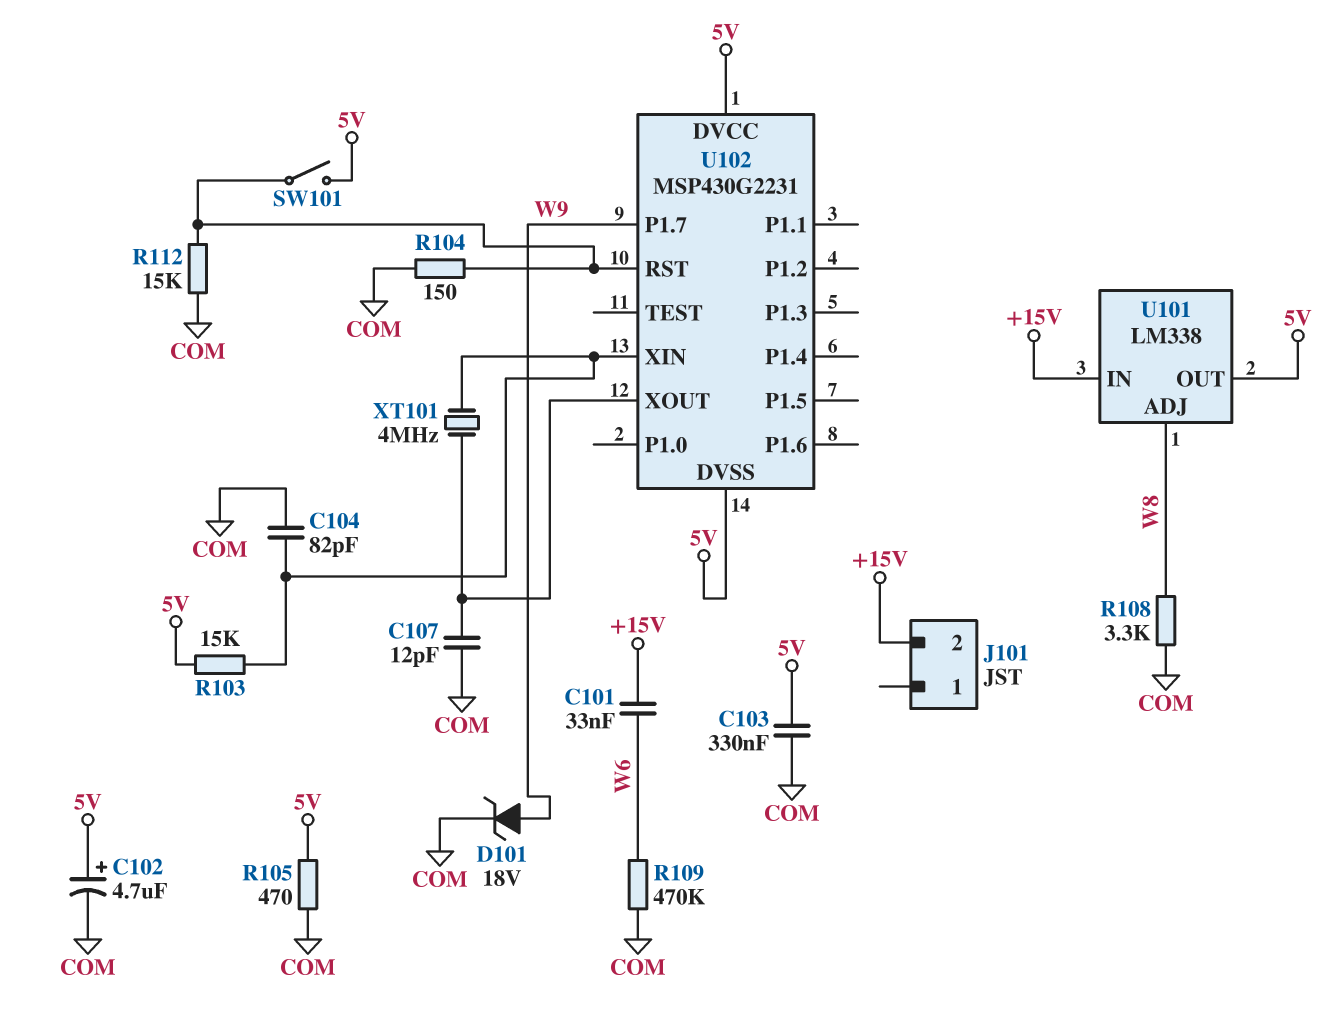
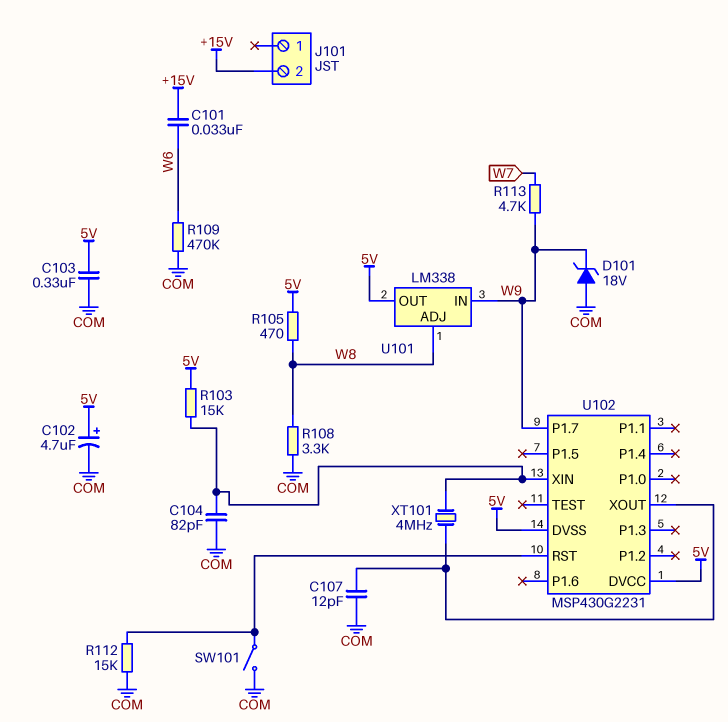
D101: zener 18V (A W9, K COM) -> zener 18V (A COM, K W9)
R104: 150 (COM, U102/RST) -> none
R105: 470 (5V, COM) -> 470 (5V, W8)
R113: none -> 4.7k (W7, W9)
SW101: switch (5V, U102/RST) -> switch (COM, U102/RST)
U101 pin IN: +15V -> W9

